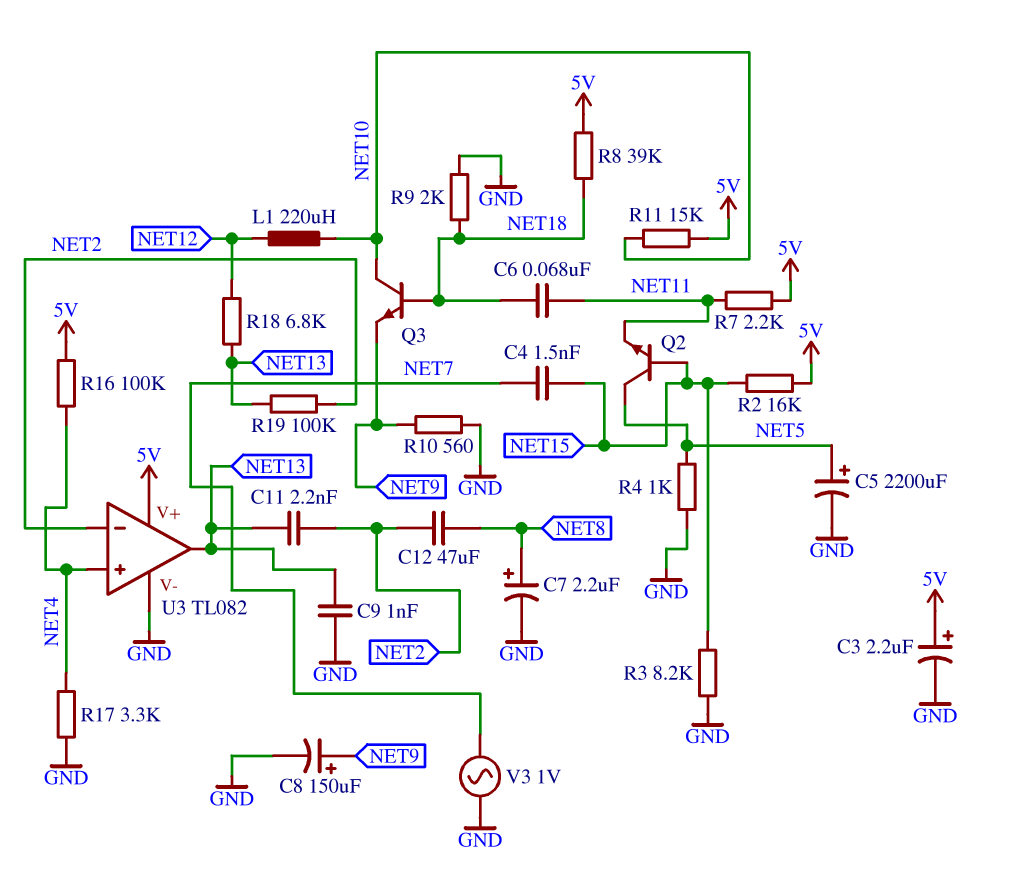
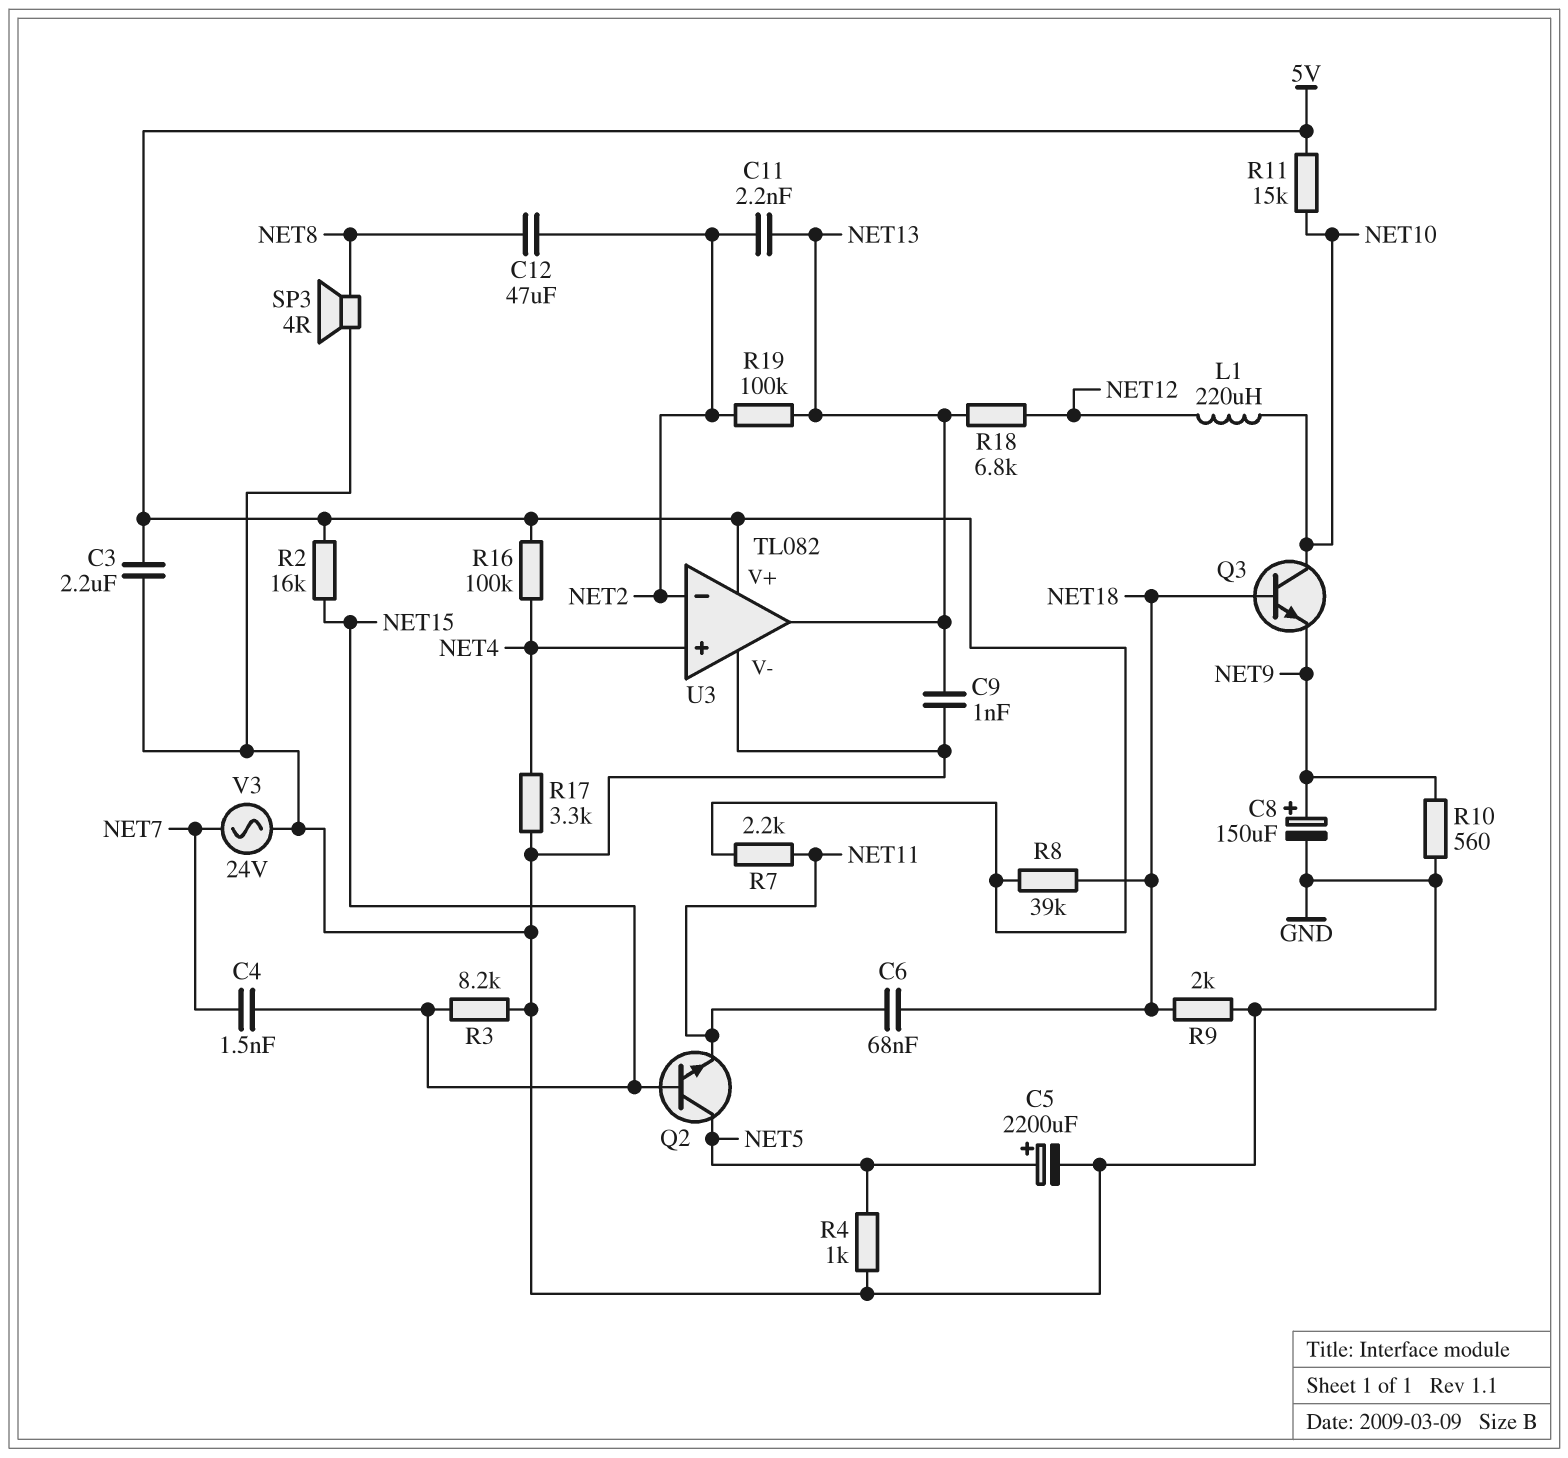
C3: 2.2uF (plus 5V, minus GND) -> 2.2uF (5V, GND)
C7: 2.2uF (plus NET8, minus GND) -> none
SP3: none -> speaker 4R (GND, NET8)
V3: AC 1V (GND, NET7) -> AC 24V (GND, NET7)

